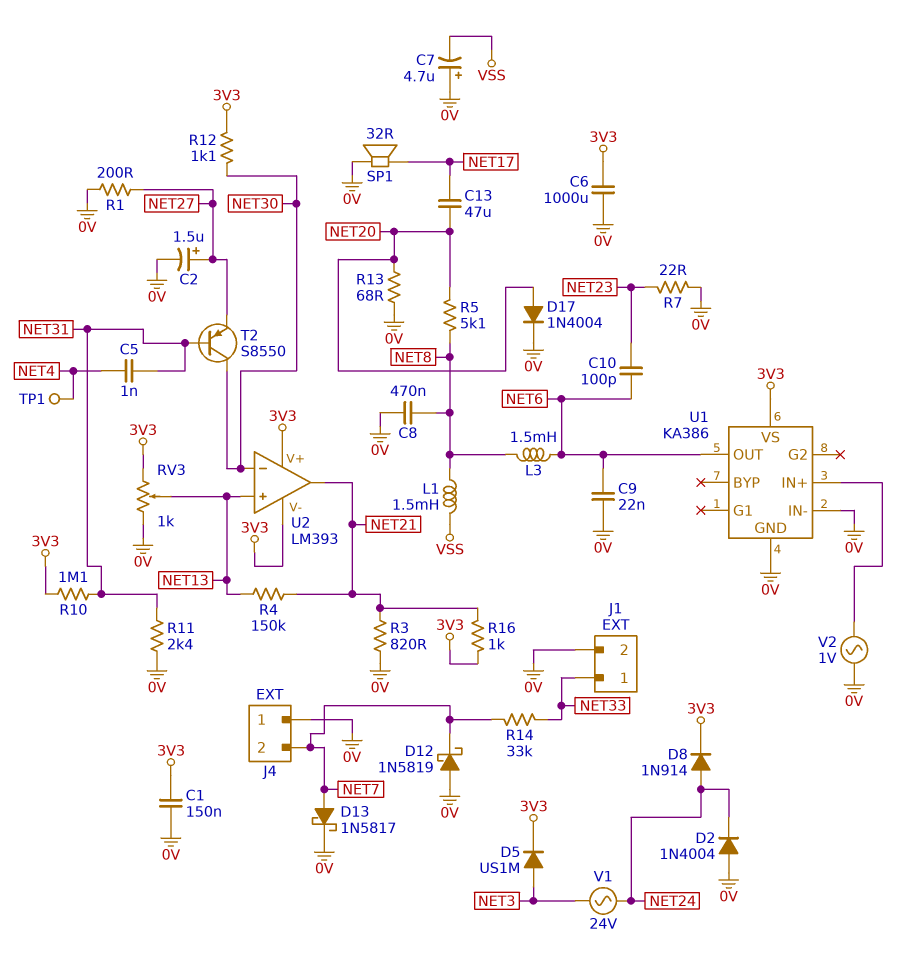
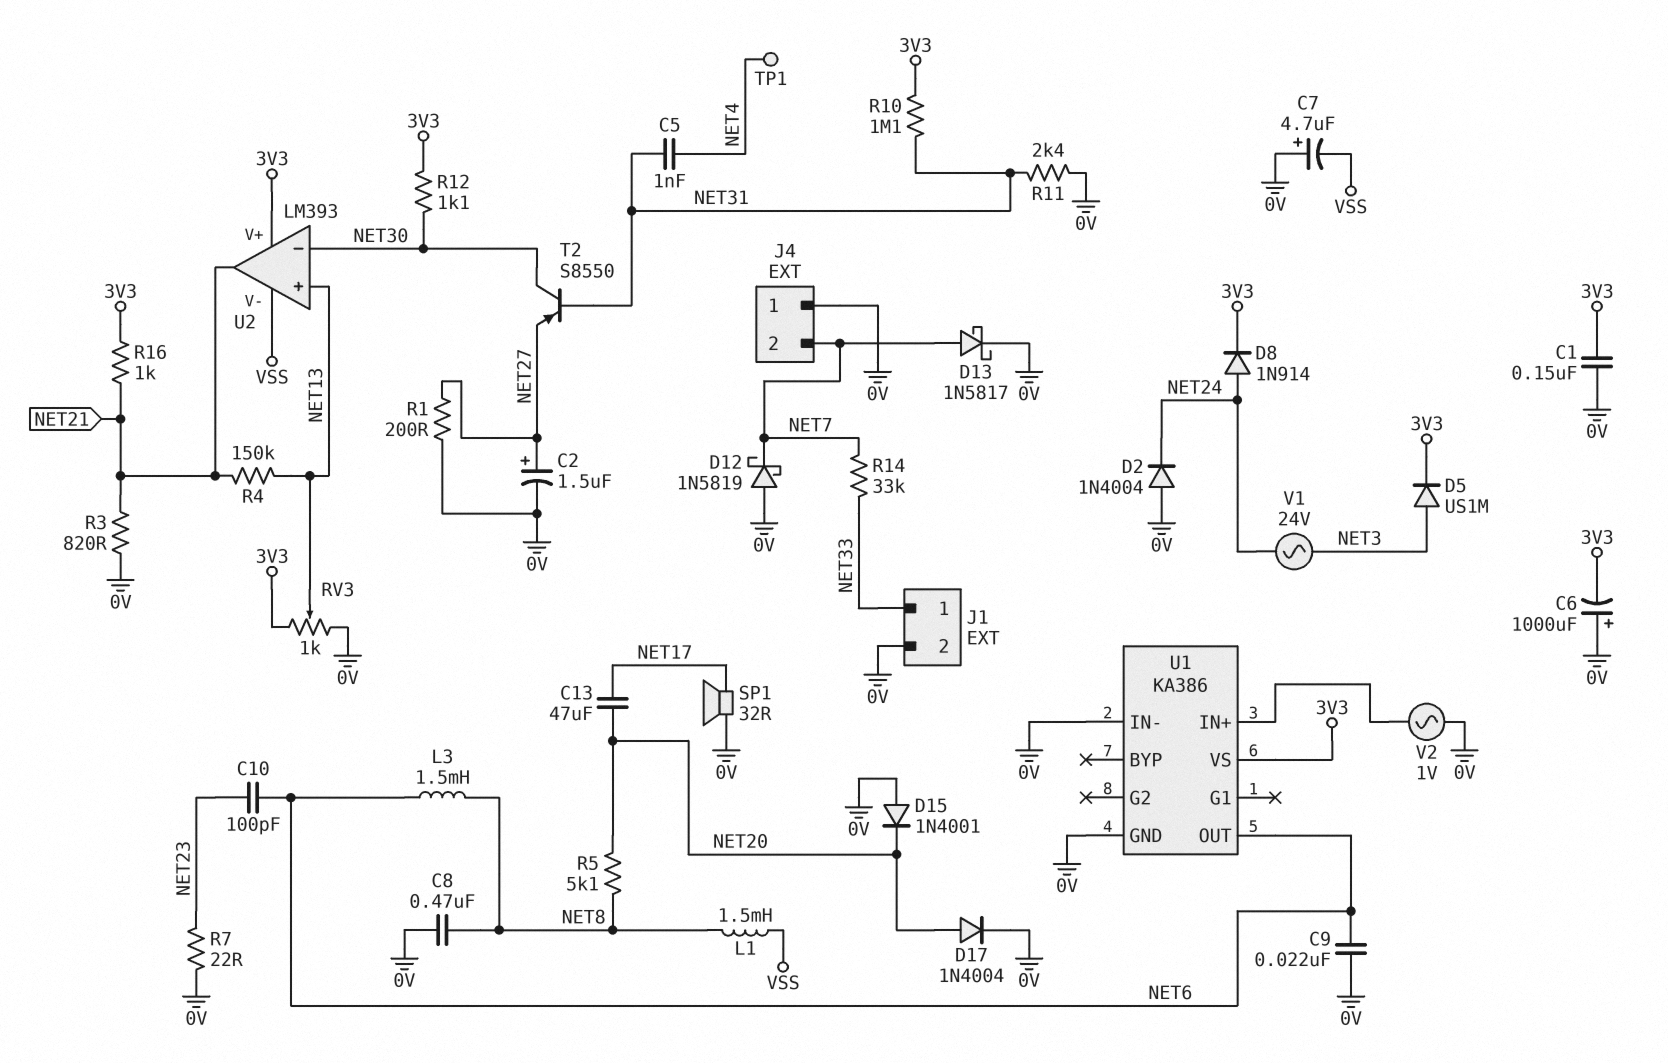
C6: 1000uF (0V, 3V3) -> 1000uF (plus 0V, minus 3V3)
D15: none -> diode 1N4001 (A 0V, K NET20)
R13: 68 (0V, NET20) -> none
U2 pin V-: 3V3 -> VSS

